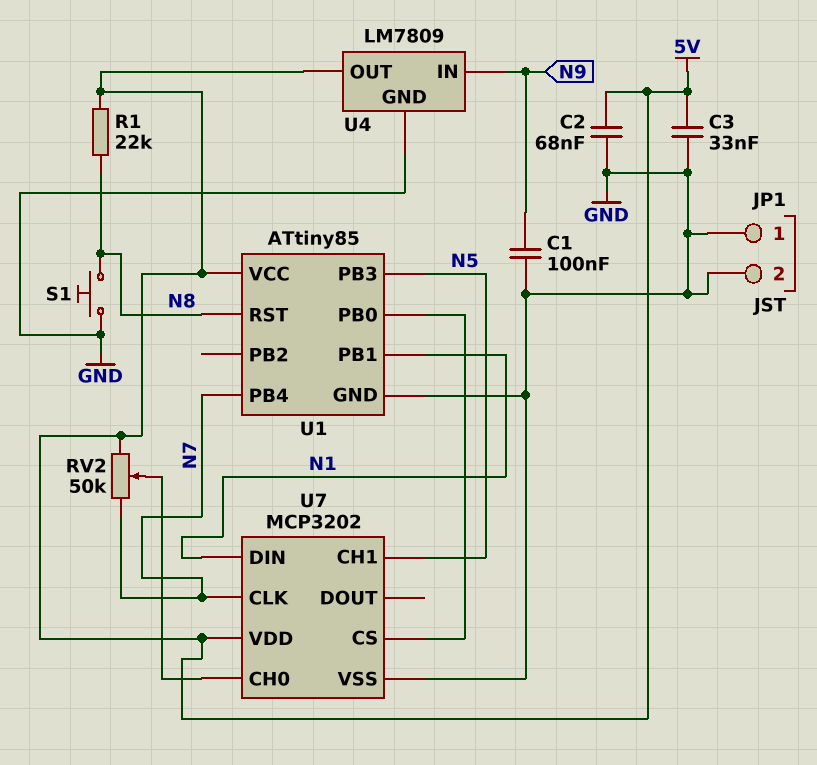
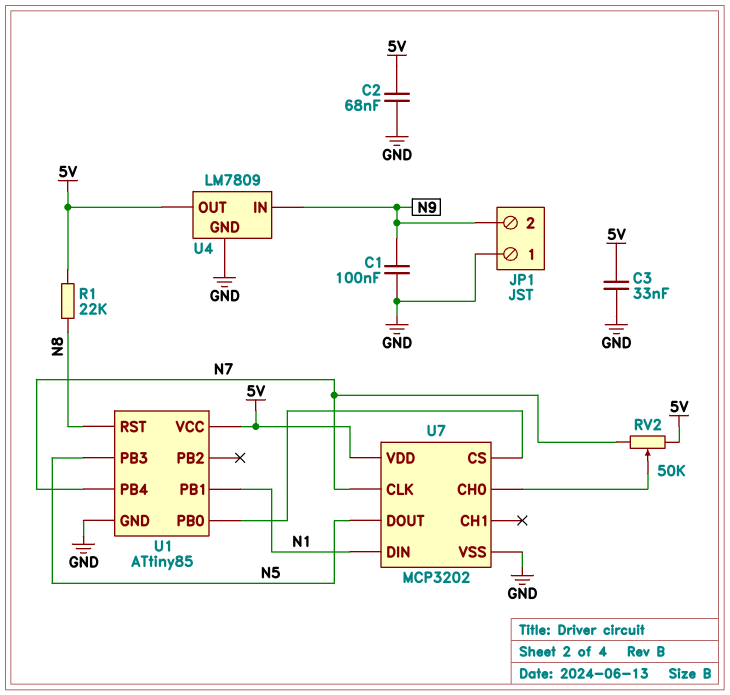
JP1 pin 2: GND -> N9
S1: button (GND, N8) -> none
U7 pin CH1: N5 -> none
U7 pin DOUT: none -> N5

